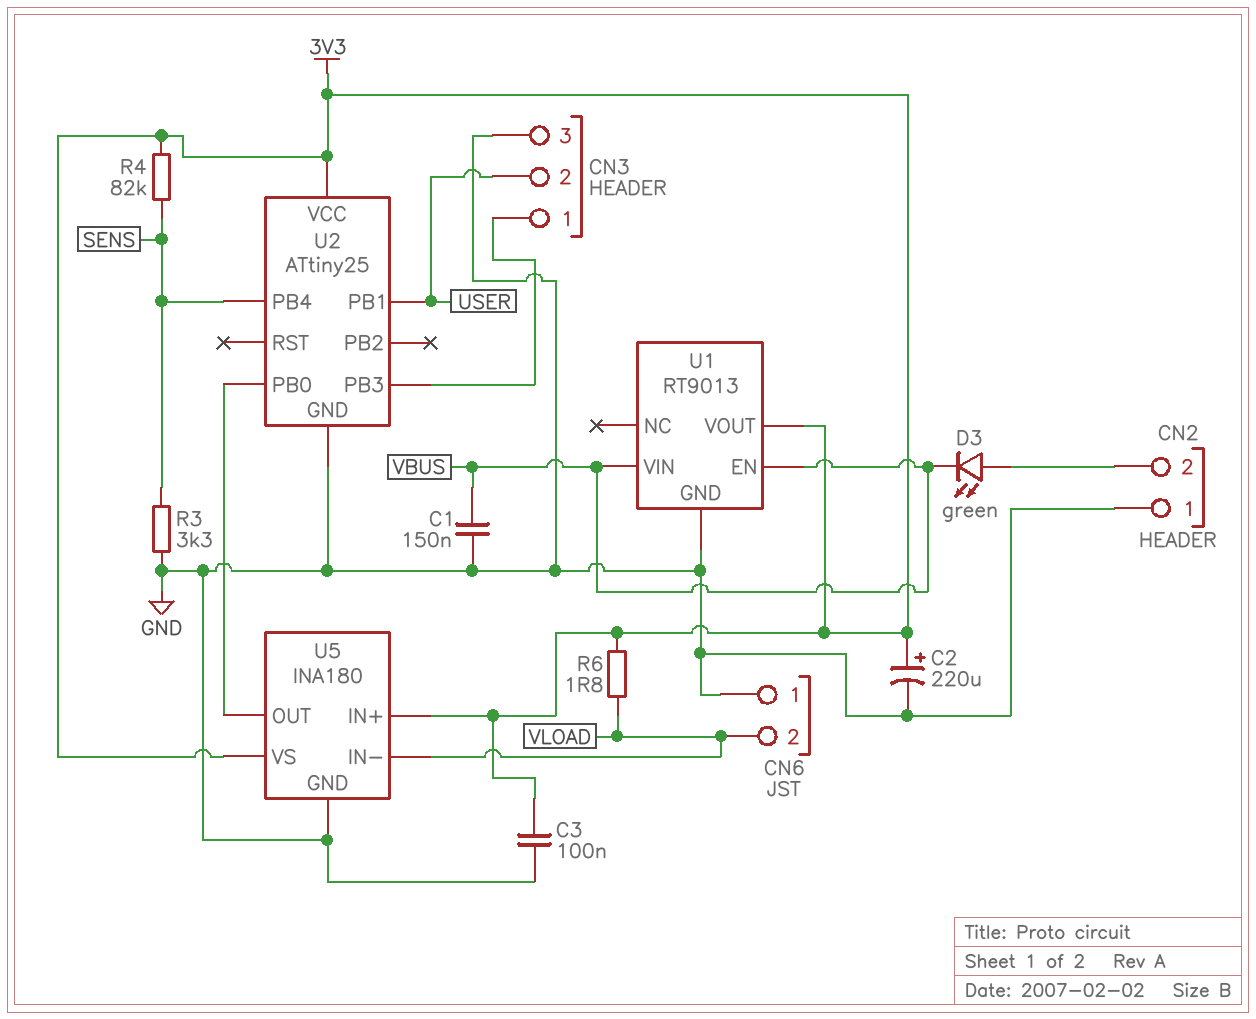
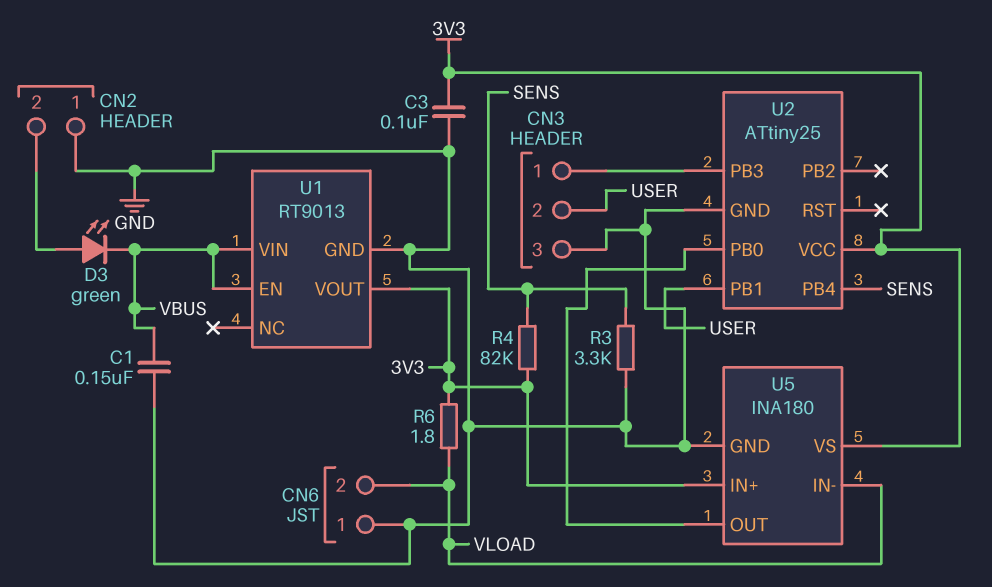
C2: 220uF (plus 3V3, minus GND) -> none

